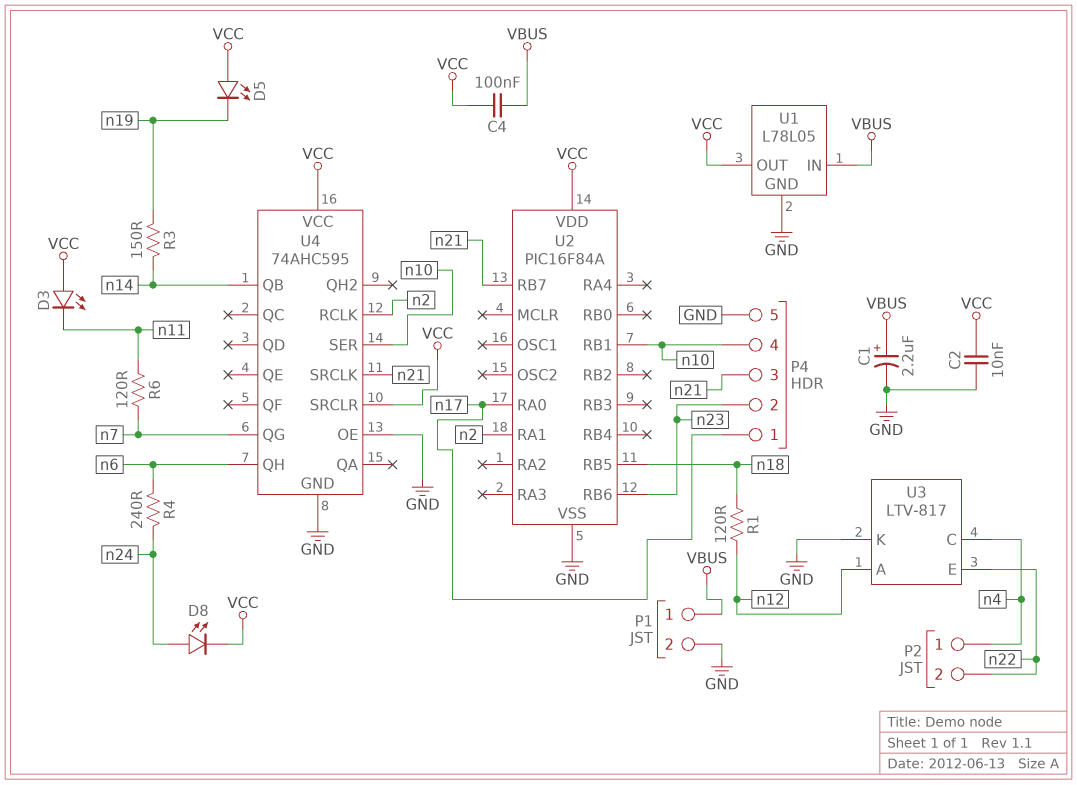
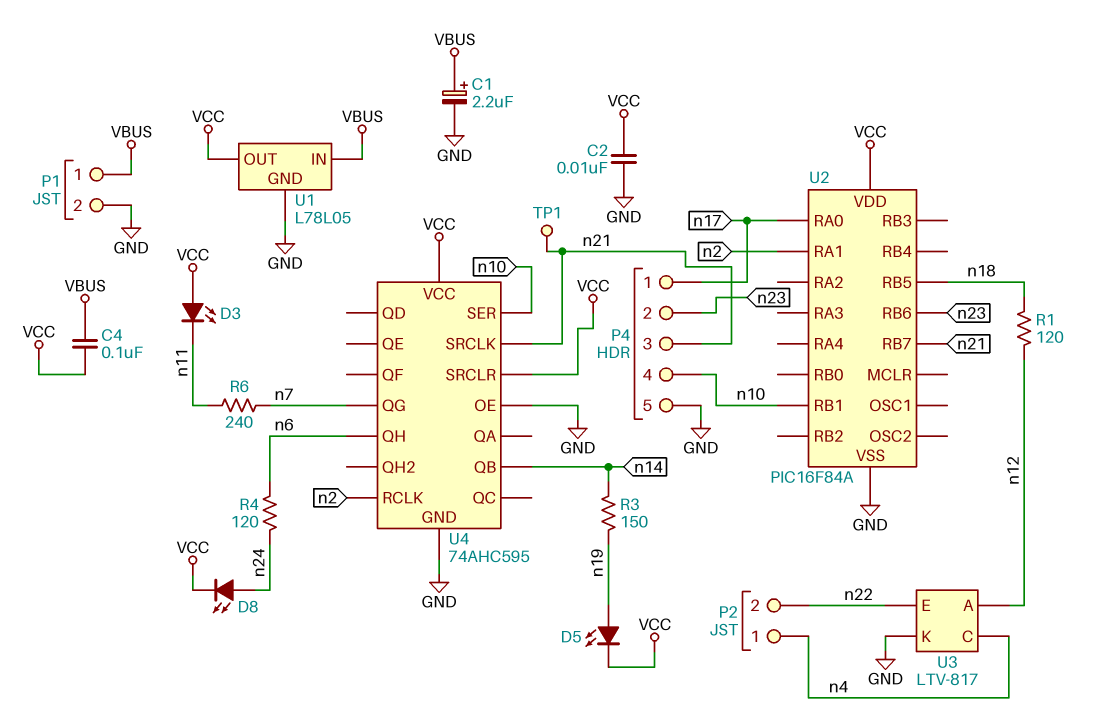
D5: LED (A VCC, K n19) -> LED (A n19, K VCC)
R4: 240 (n6, n24) -> 120 (n6, n24)
R6: 120 (n7, n11) -> 240 (n7, n11)
TP1: none -> test point (n21)

